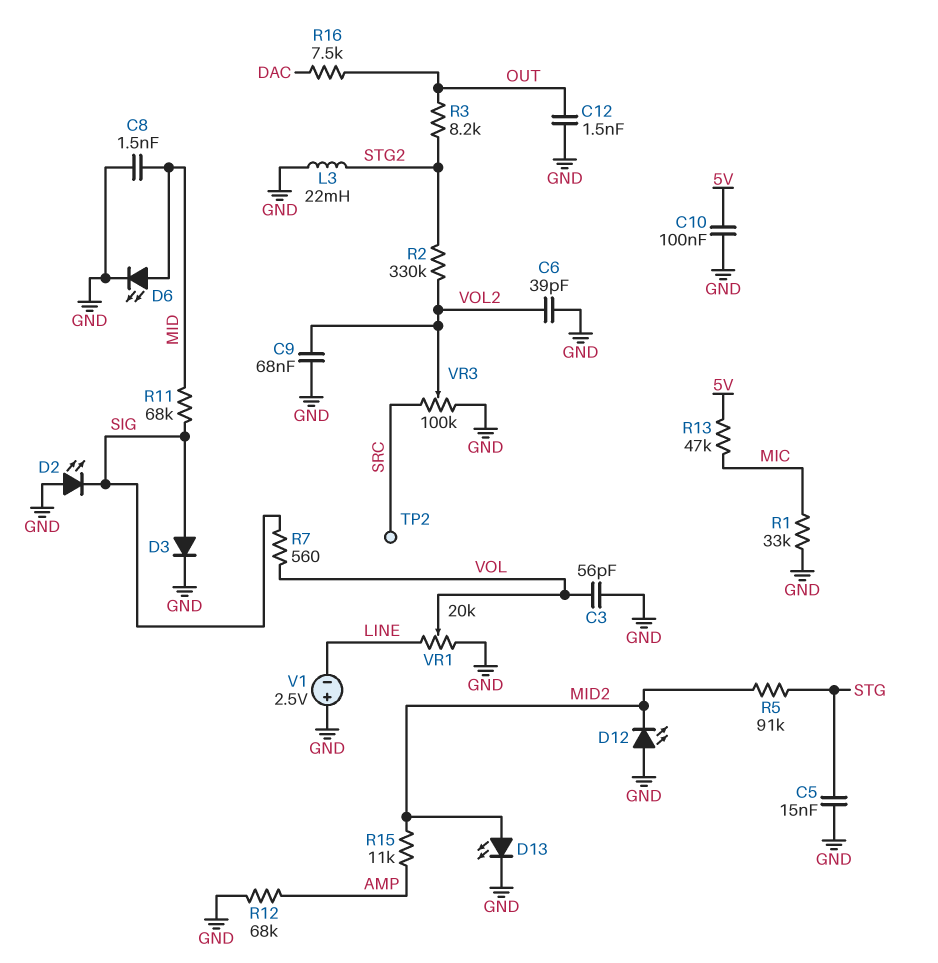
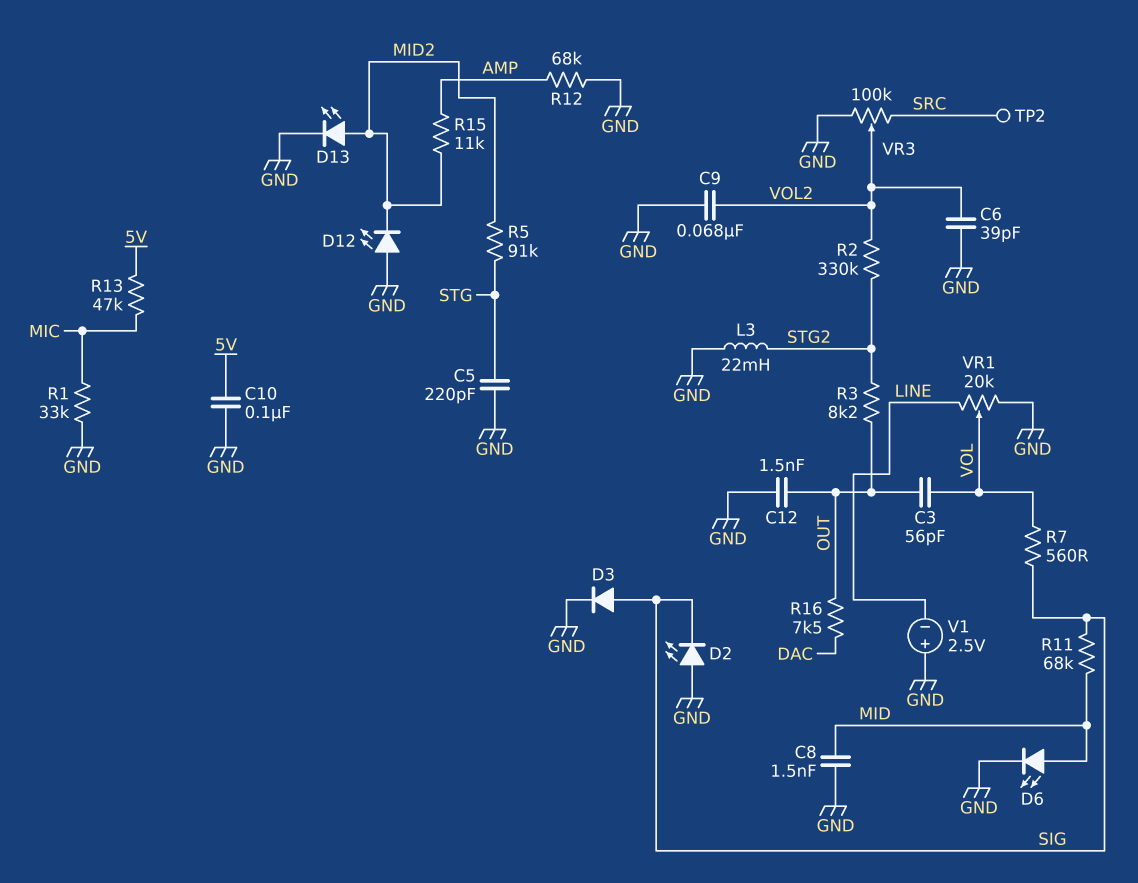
C3: 56pF (GND, VOL) -> 56pF (OUT, VOL)
C5: 15nF (GND, STG) -> 220pF (GND, STG)

